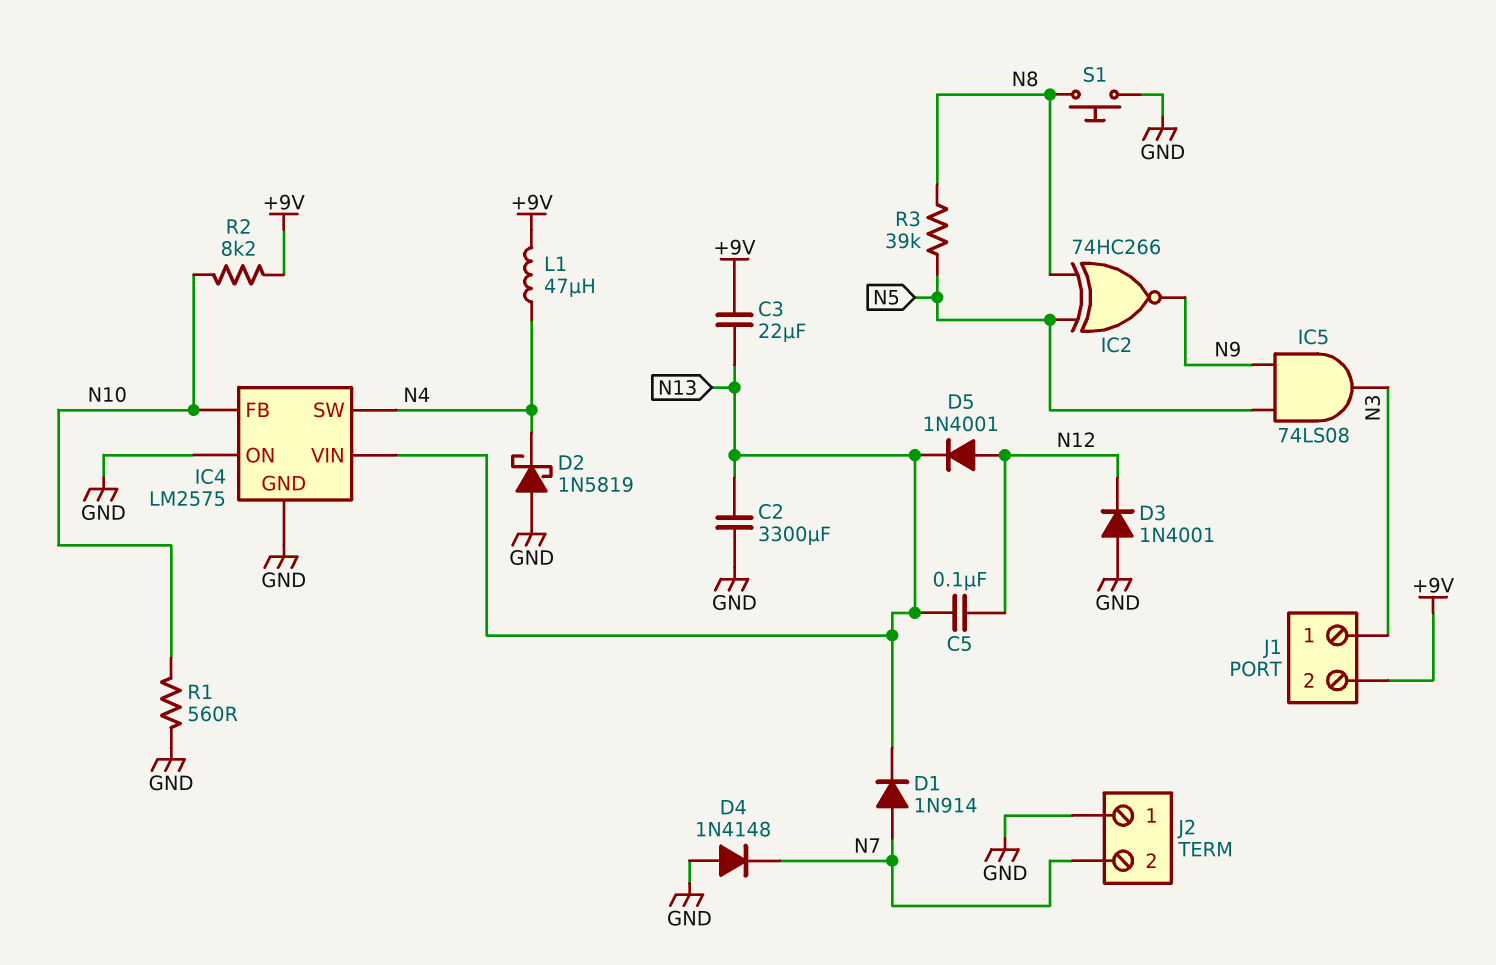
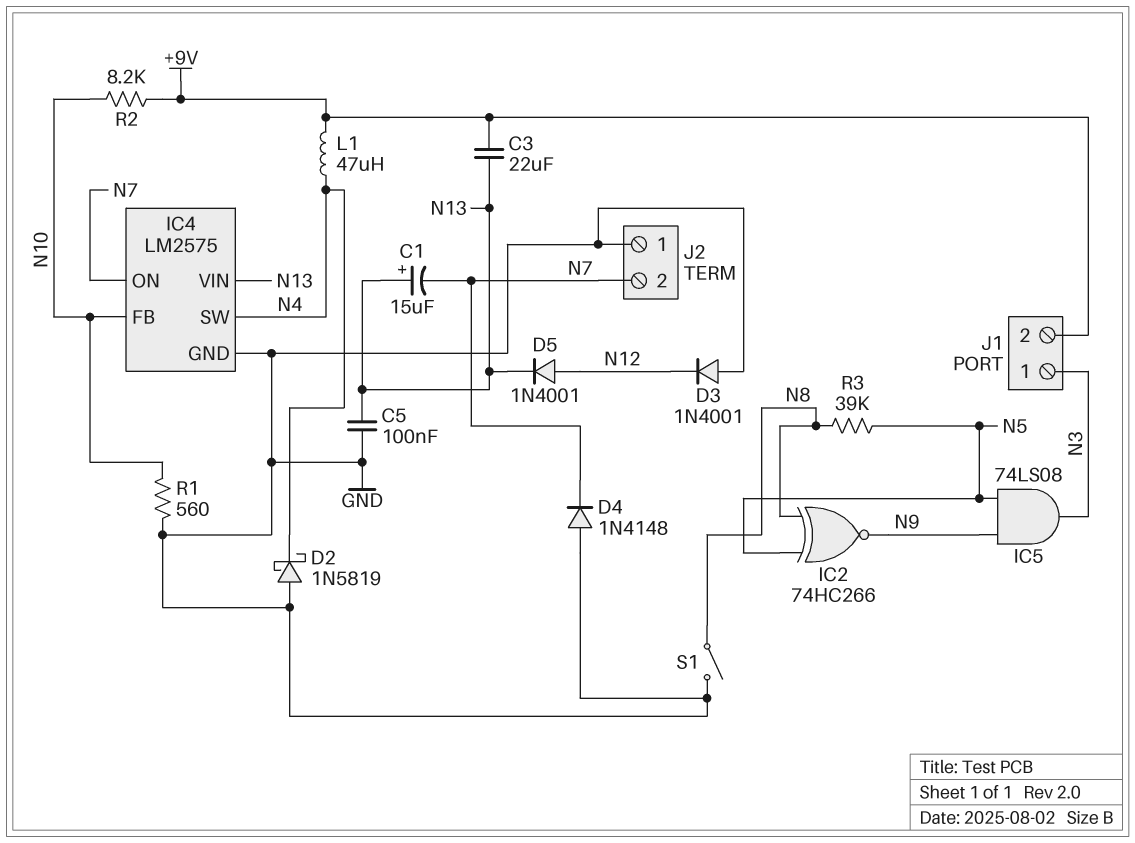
C1: none -> 15uF (plus N13, minus N7)
C2: 3300uF (GND, N13) -> none
C5: 100nF (N12, N13) -> 100nF (GND, N13)
D1: diode 1N914 (A N7, K N13) -> none
IC4 pin ON: GND -> N7
S1: button (GND, N8) -> switch (GND, N8)

